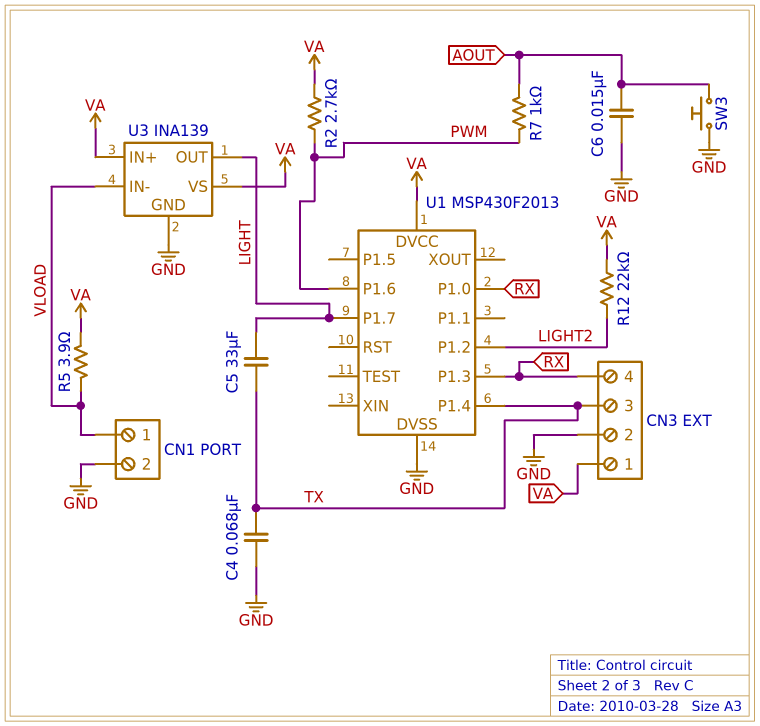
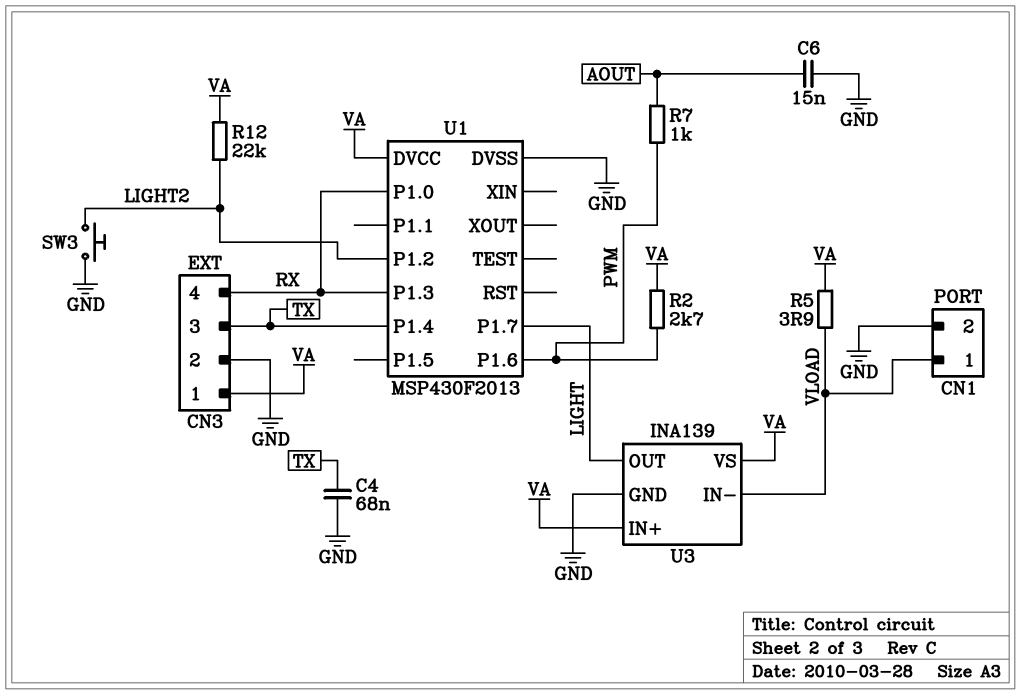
C5: 33uF (LIGHT, TX) -> none
SW3: button (AOUT, GND) -> button (GND, LIGHT2)

